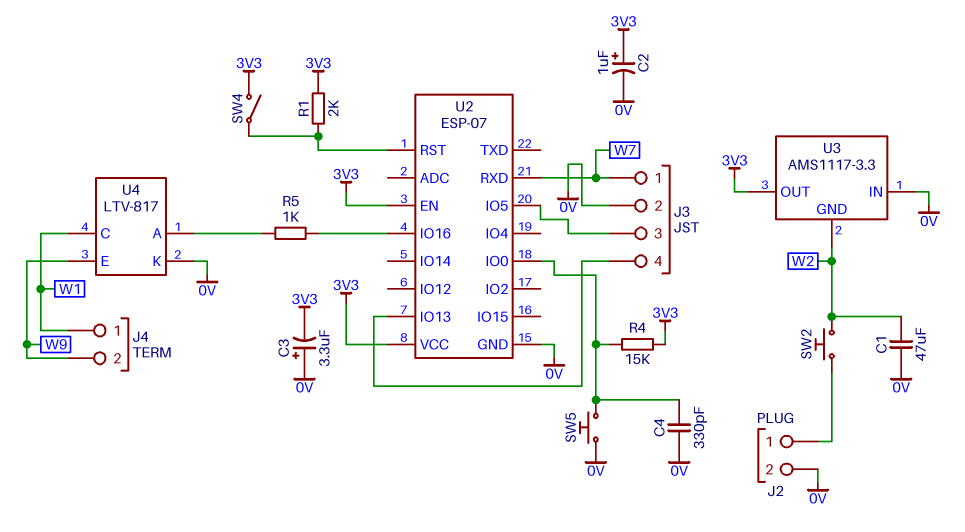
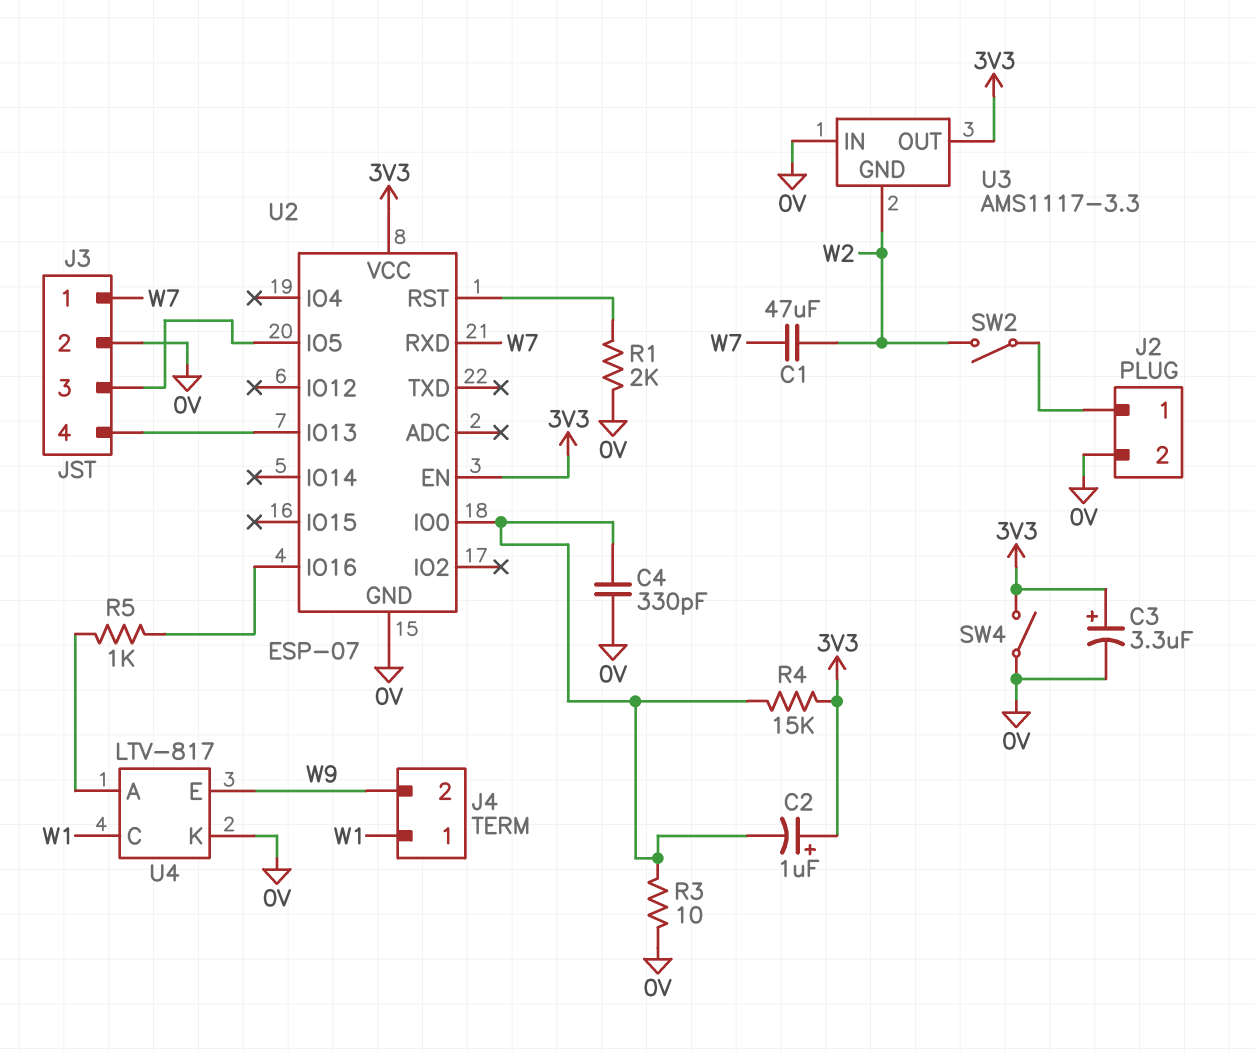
C1: 47uF (0V, W2) -> 47uF (W2, W7)
C2: 1uF (plus 3V3, minus 0V) -> 1uF (plus 3V3, minus U2/IO0)
C3: 3.3uF (plus 0V, minus 3V3) -> 3.3uF (plus 3V3, minus 0V)
R1: 2k (3V3, U2/RST) -> 2k (0V, U2/RST)
R3: none -> 10 (0V, U2/IO0)
SW2: button (J2/1, W2) -> switch (J2/1, W2)
SW4: switch (3V3, U2/RST) -> switch (0V, 3V3)
SW5: button (0V, U2/IO0) -> none

